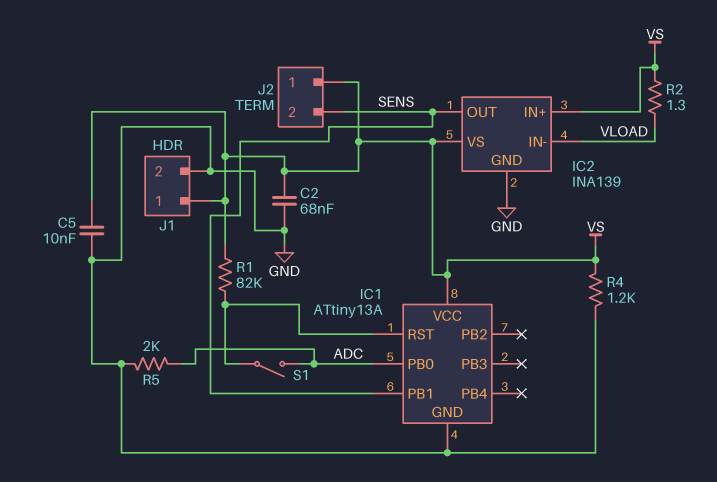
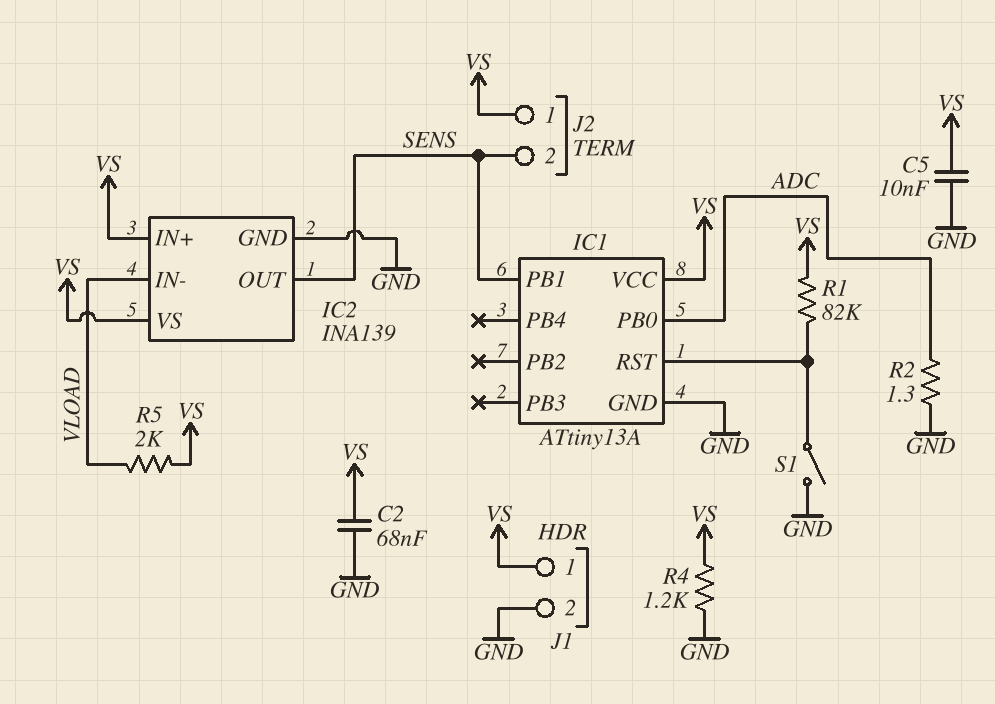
R2: 1.3 (VLOAD, VS) -> 1.3 (ADC, GND)
R5: 2k (ADC, GND) -> 2k (VLOAD, VS)
S1: switch (ADC, IC1/RST) -> switch (GND, IC1/RST)

